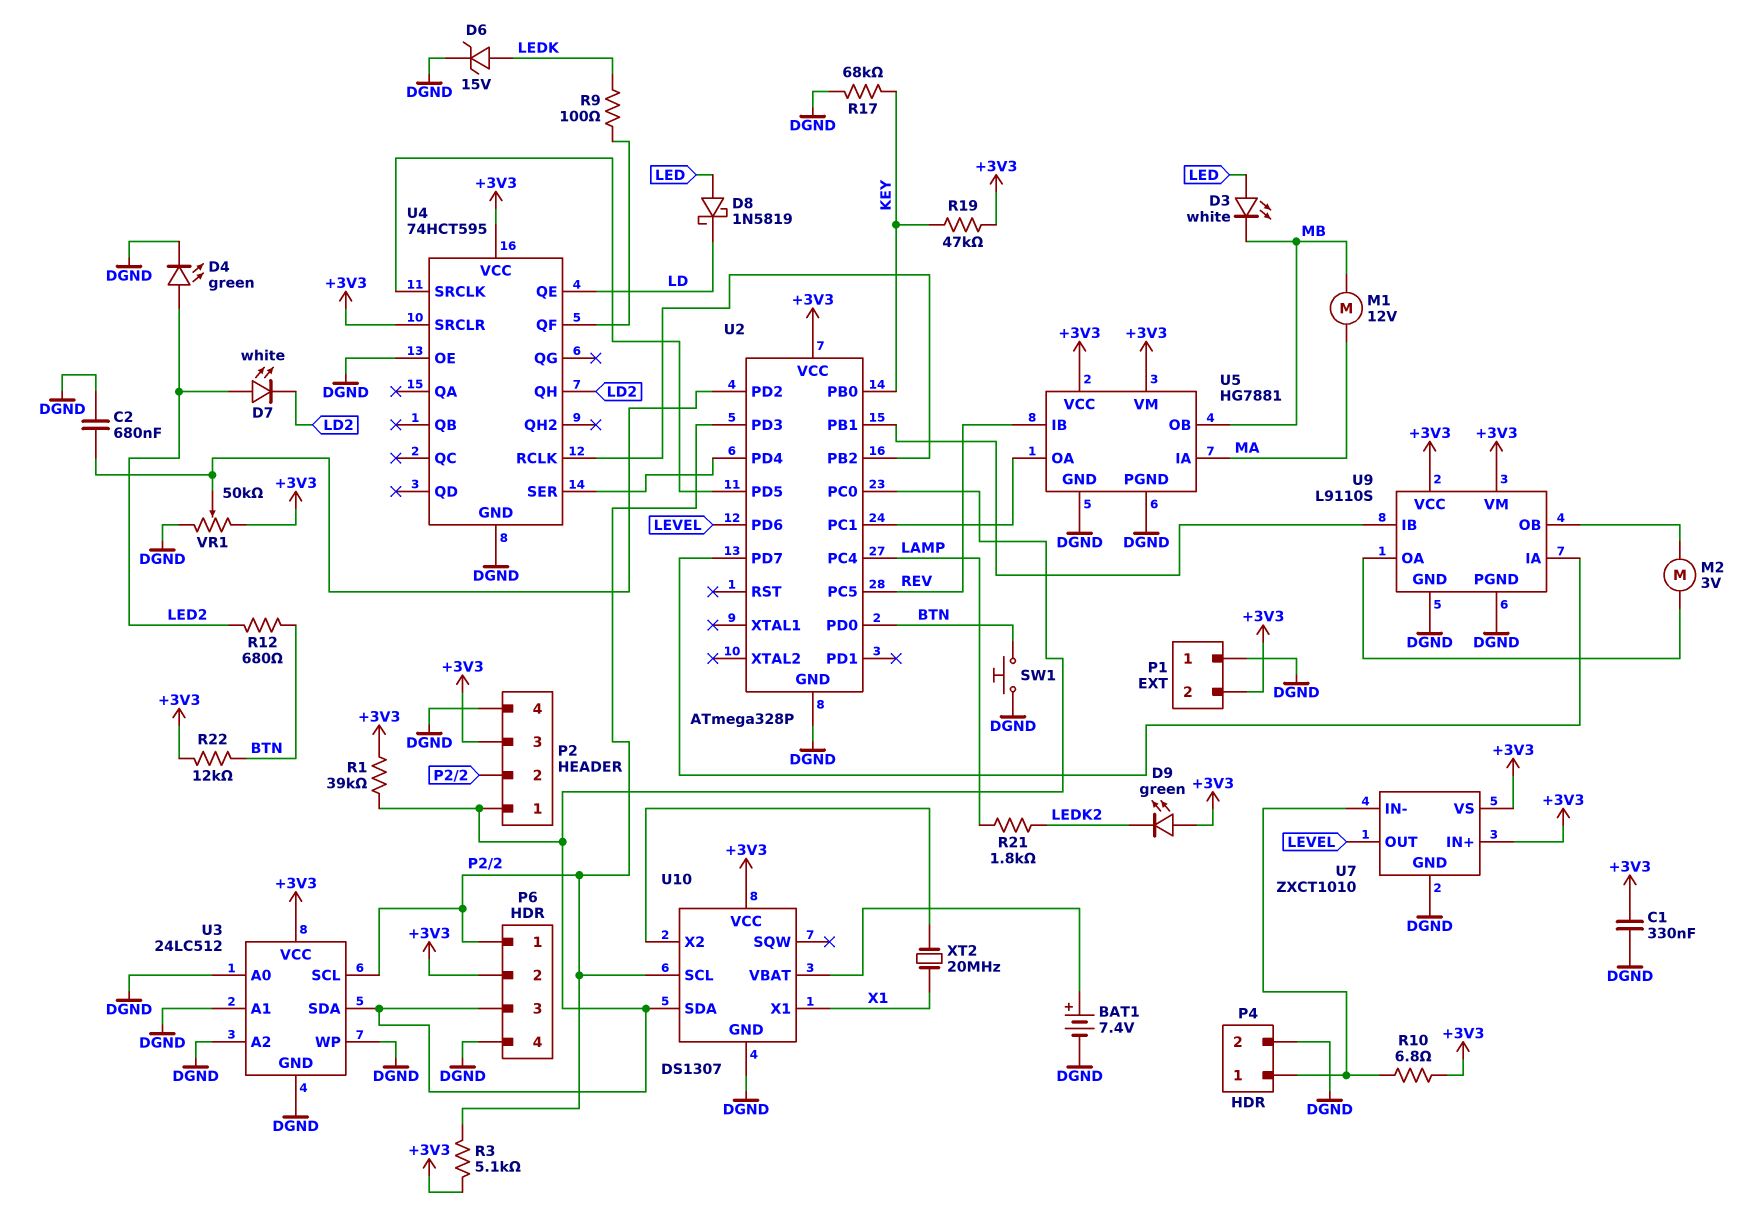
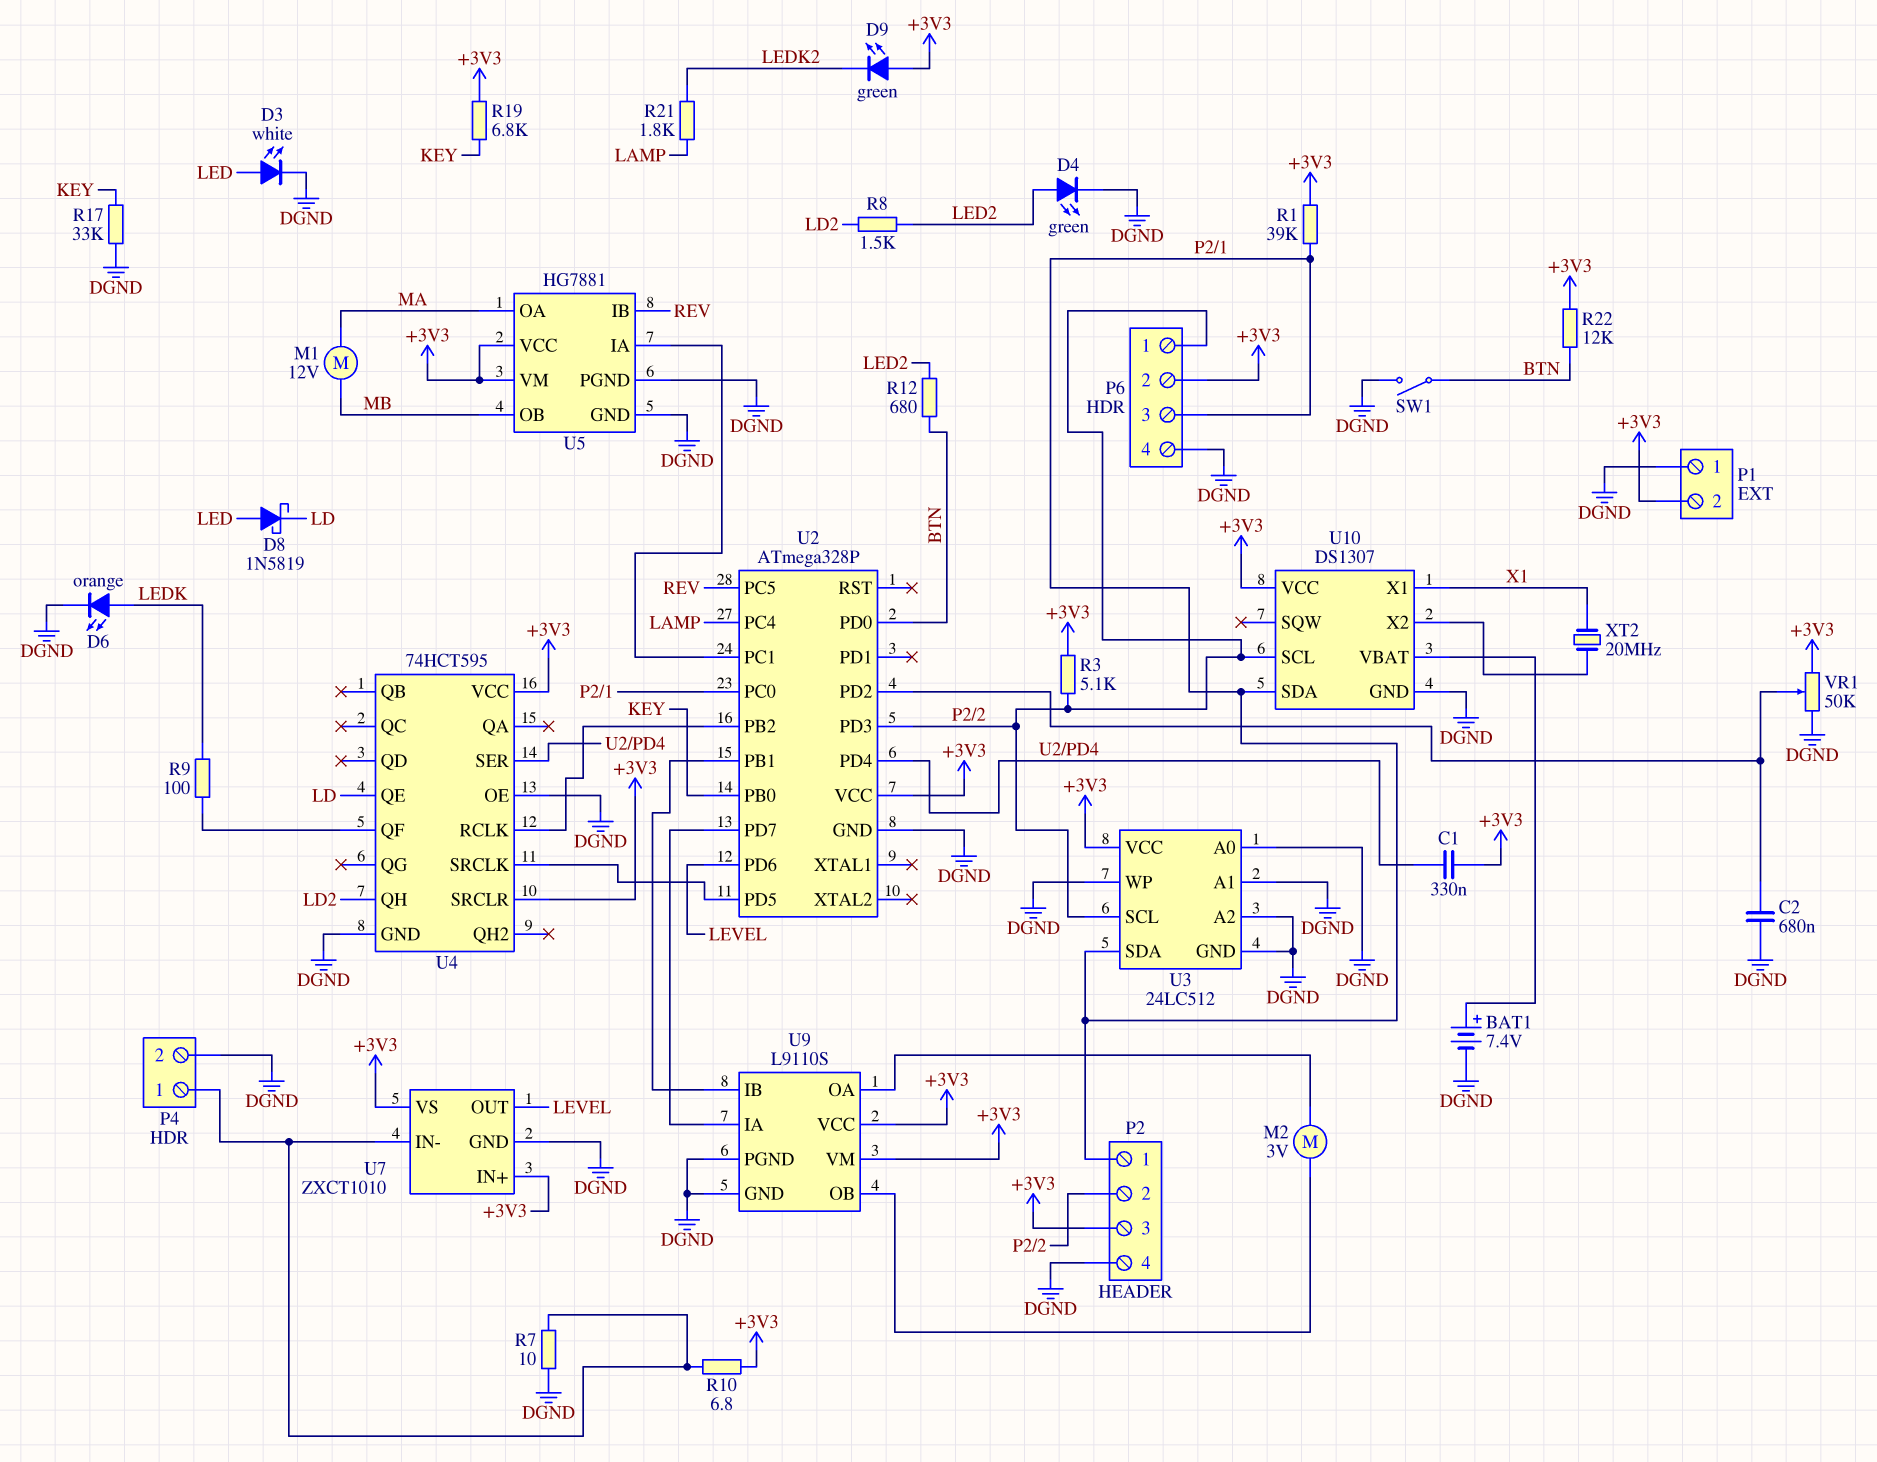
C1: 330nF (+3V3, DGND) -> 330nF (+3V3, U2/PD4)
D3: LED white (A LED, K MB) -> LED white (A LED, K DGND)
D6: zener 15V (A LEDK, K DGND) -> LED orange (A LEDK, K DGND)
D7: LED white (A LED2, K LD2) -> none
R7: none -> 10 (DGND, P4/1)
R8: none -> 1.5k (LD2, LED2)
R17: 68k (DGND, KEY) -> 33k (DGND, KEY)
R19: 47k (+3V3, KEY) -> 6.8k (+3V3, KEY)
SW1: button (BTN, DGND) -> switch (BTN, DGND)
U5 pin IA: MA -> U2/PC1
U5 pin OA: U2/PC1 -> MA

